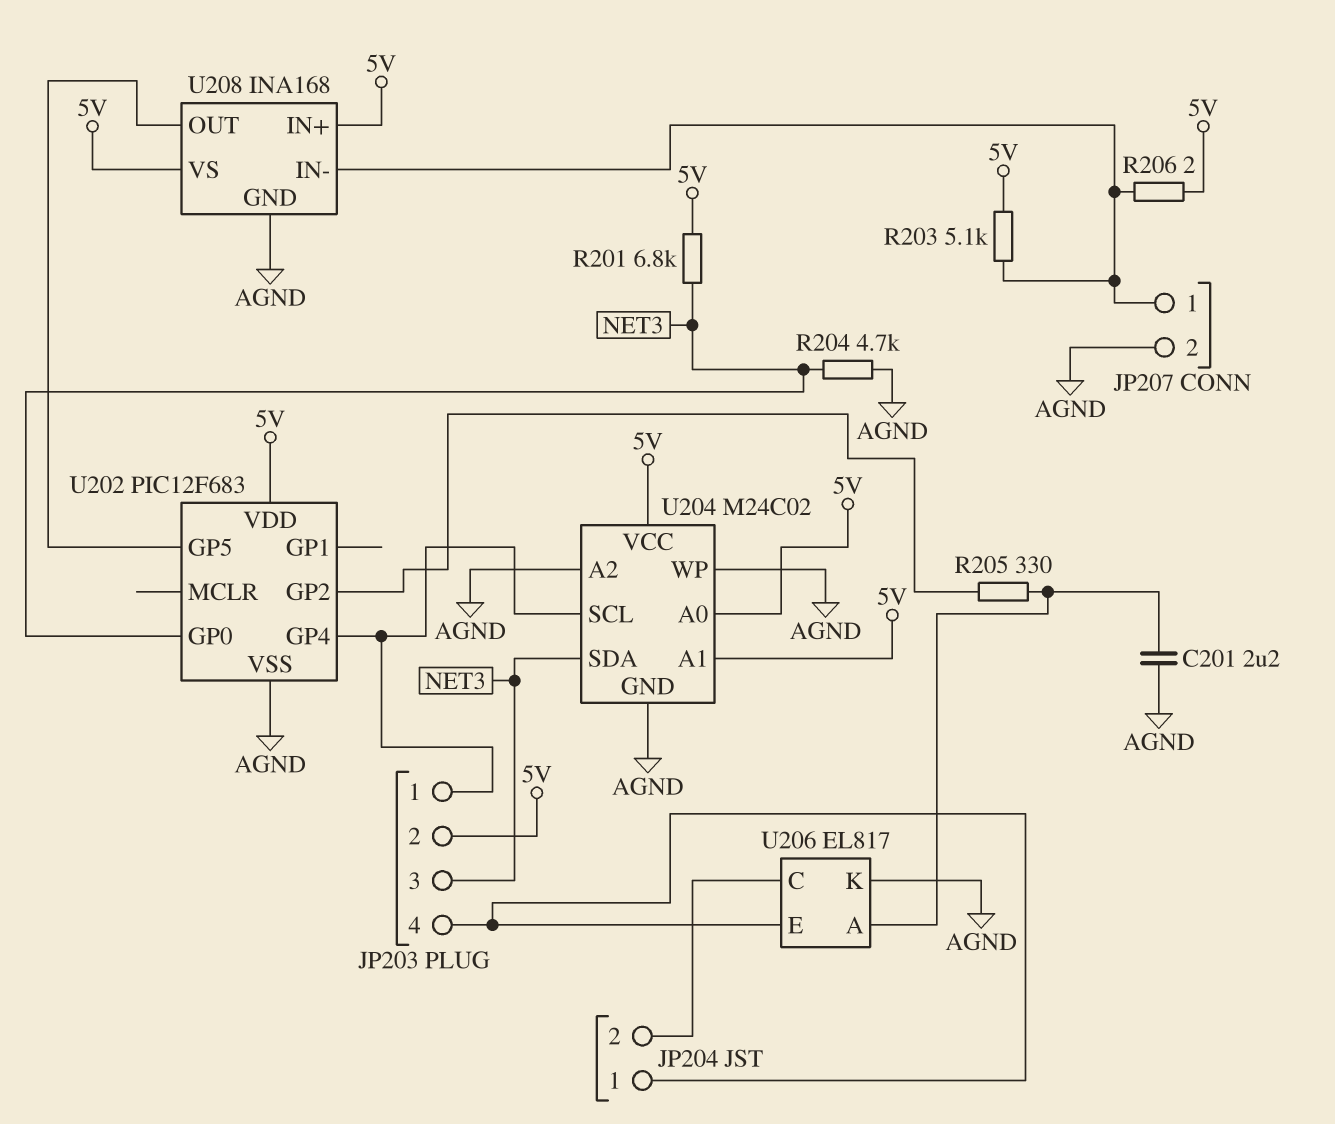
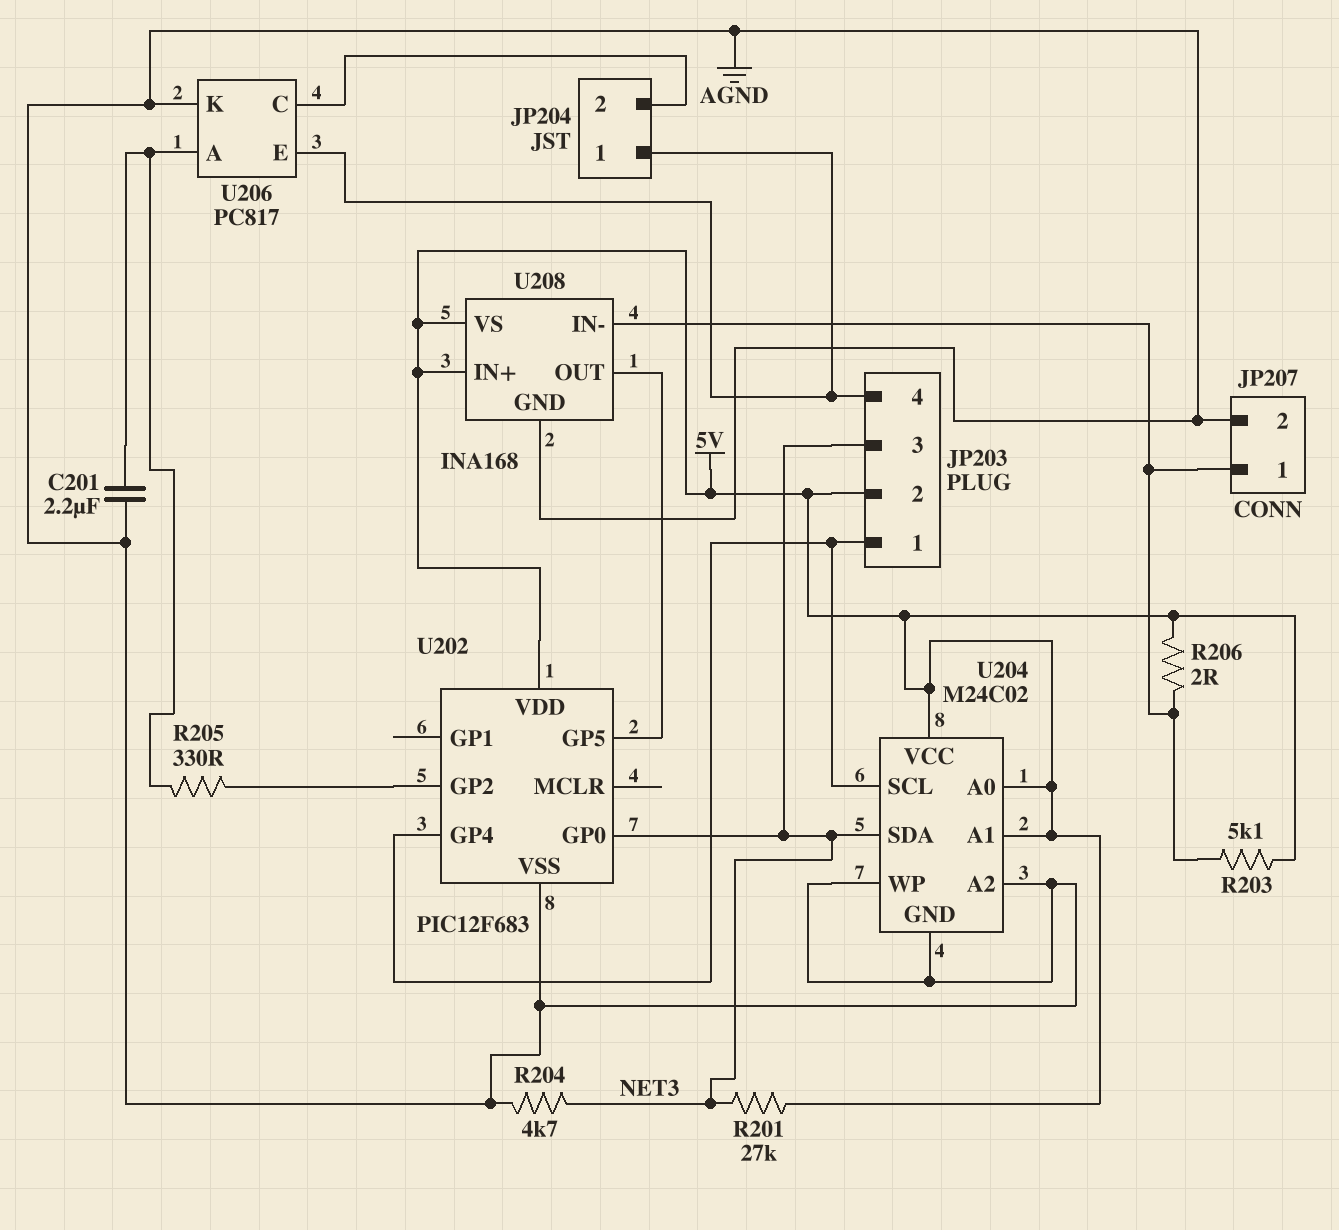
R201: 6.8k (5V, NET3) -> 27k (5V, NET3)
U206: EL817 -> PC817

